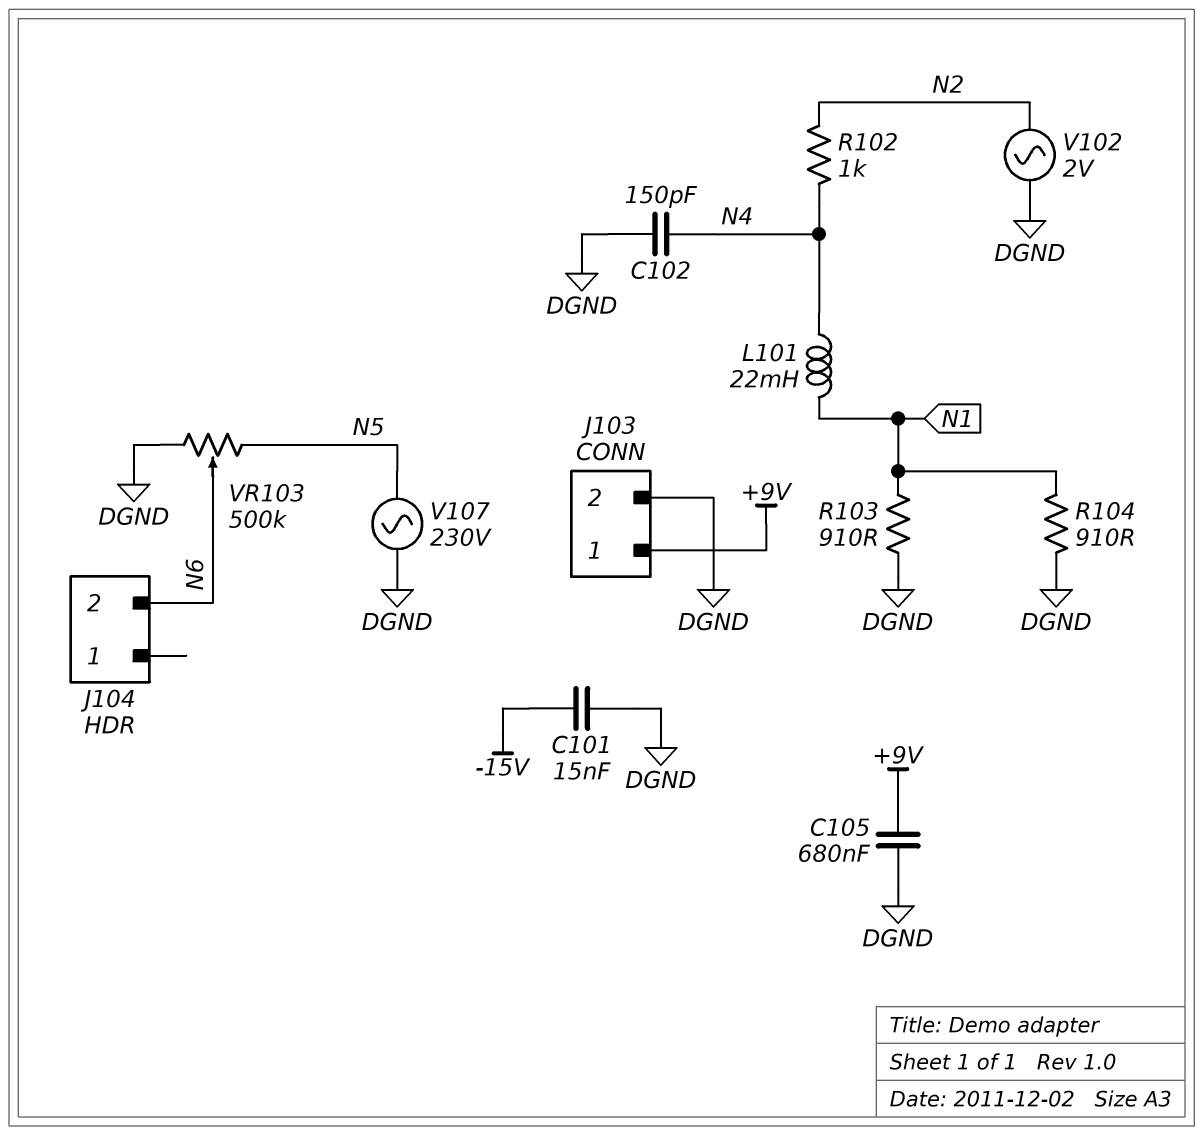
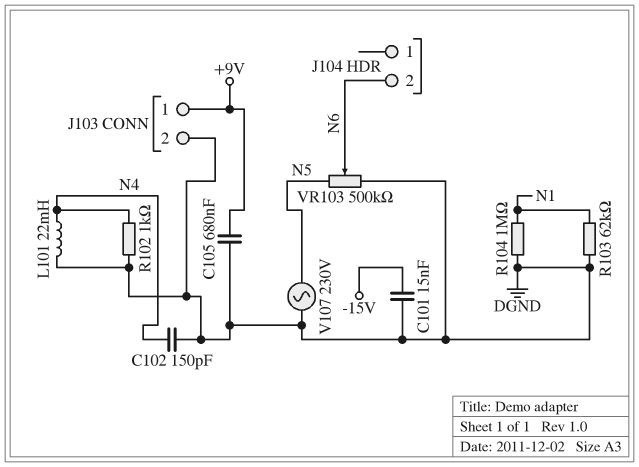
L101: 22mH (N1, N4) -> 22mH (DGND, N4)
R102: 1k (N2, N4) -> 1k (DGND, N4)
R103: 910 (DGND, N1) -> 62k (DGND, N1)
R104: 910 (DGND, N1) -> 1M (DGND, N1)
V102: AC 2V (DGND, N2) -> none

